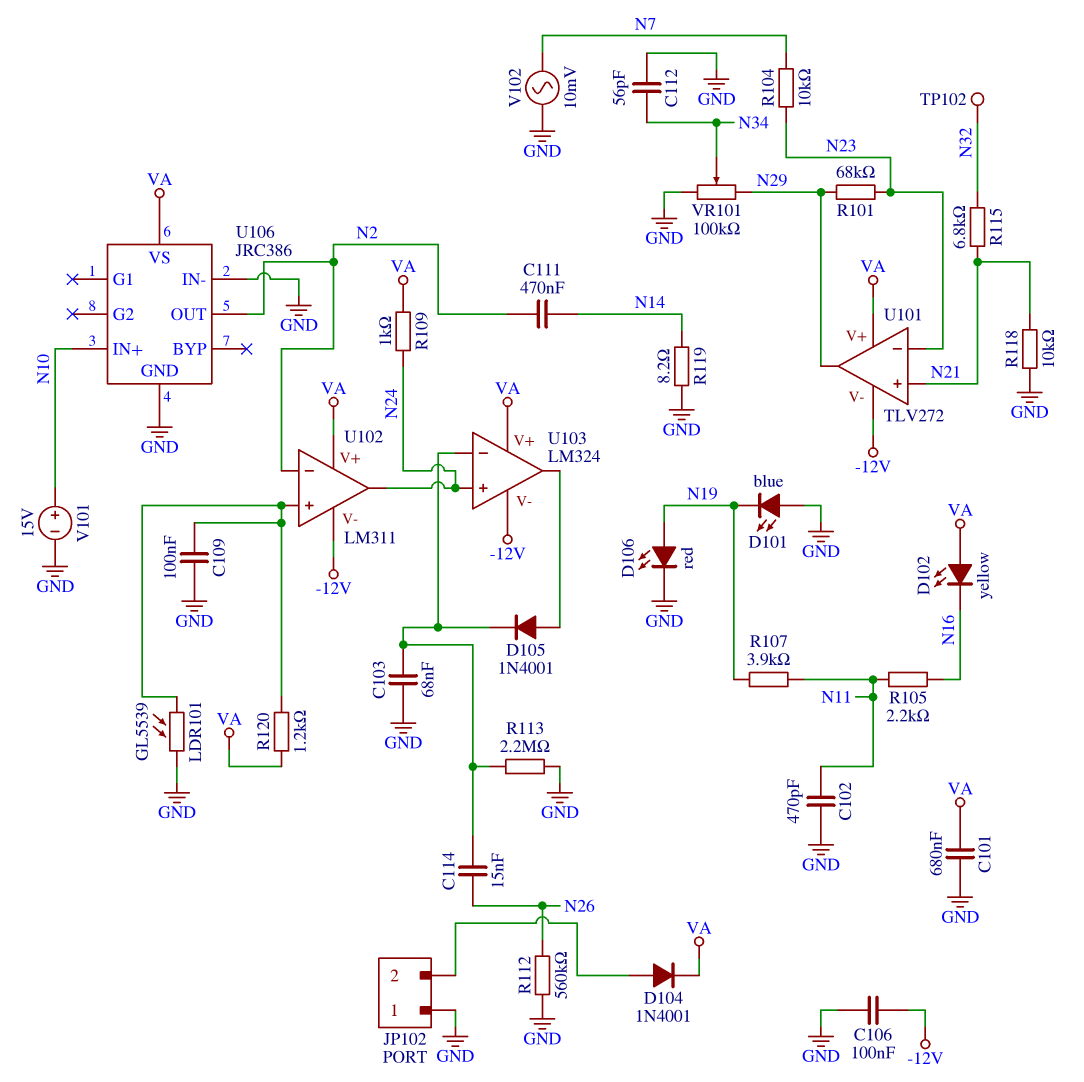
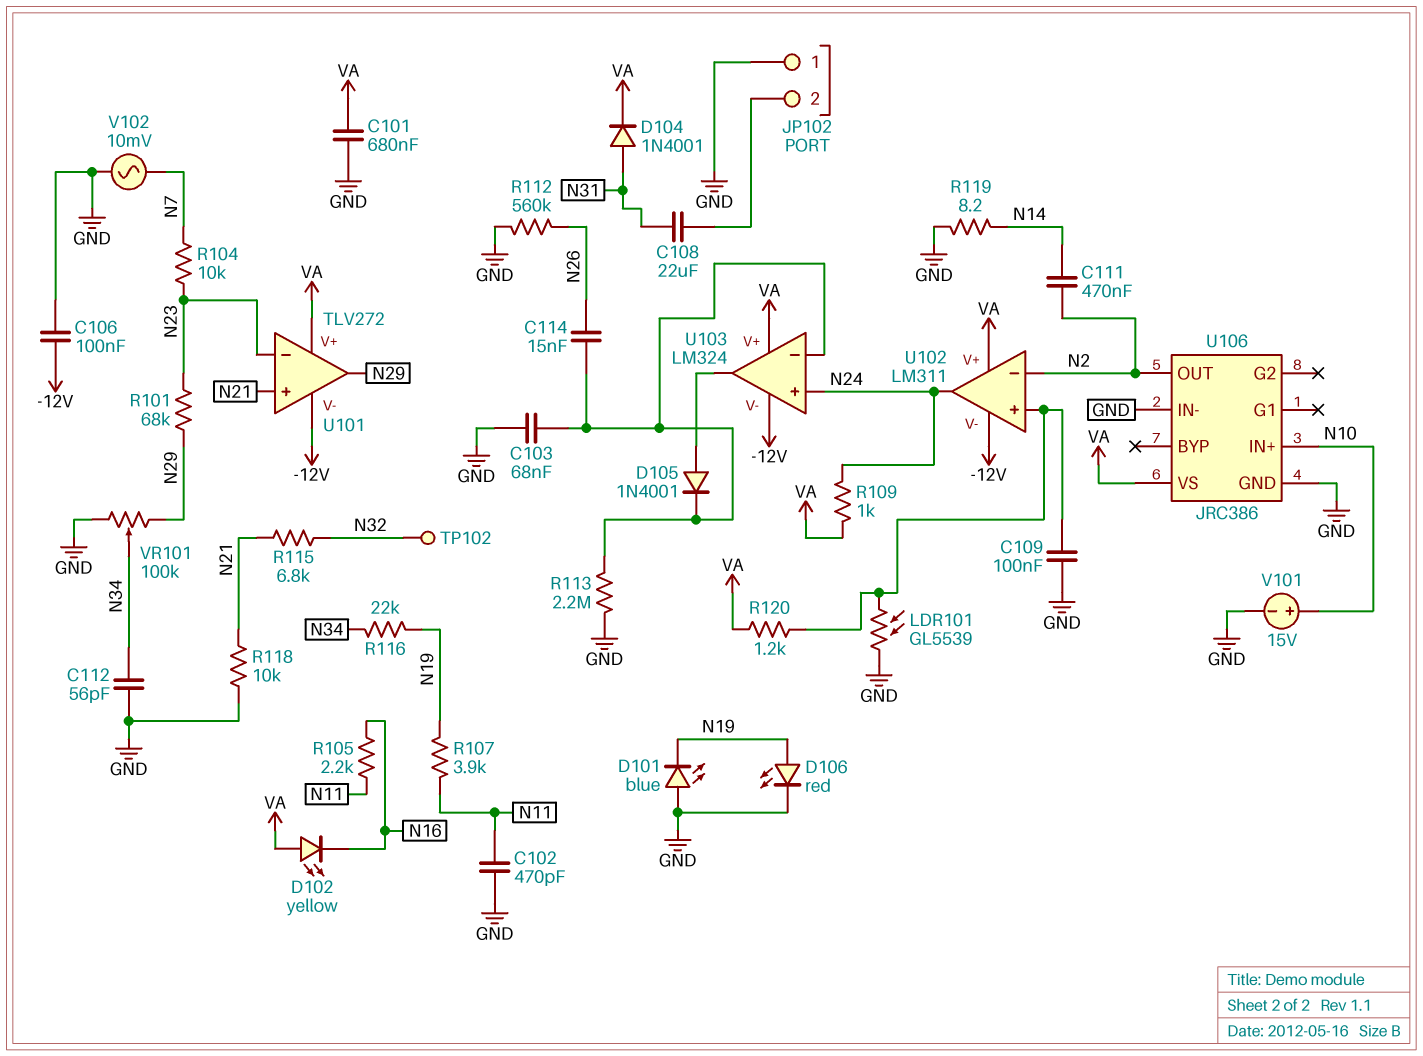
C108: none -> 22uF (JP102/2, N31)
D104: diode 1N4001 (A JP102/2, K VA) -> diode 1N4001 (A N31, K VA)
R116: none -> 22k (N19, N34)

